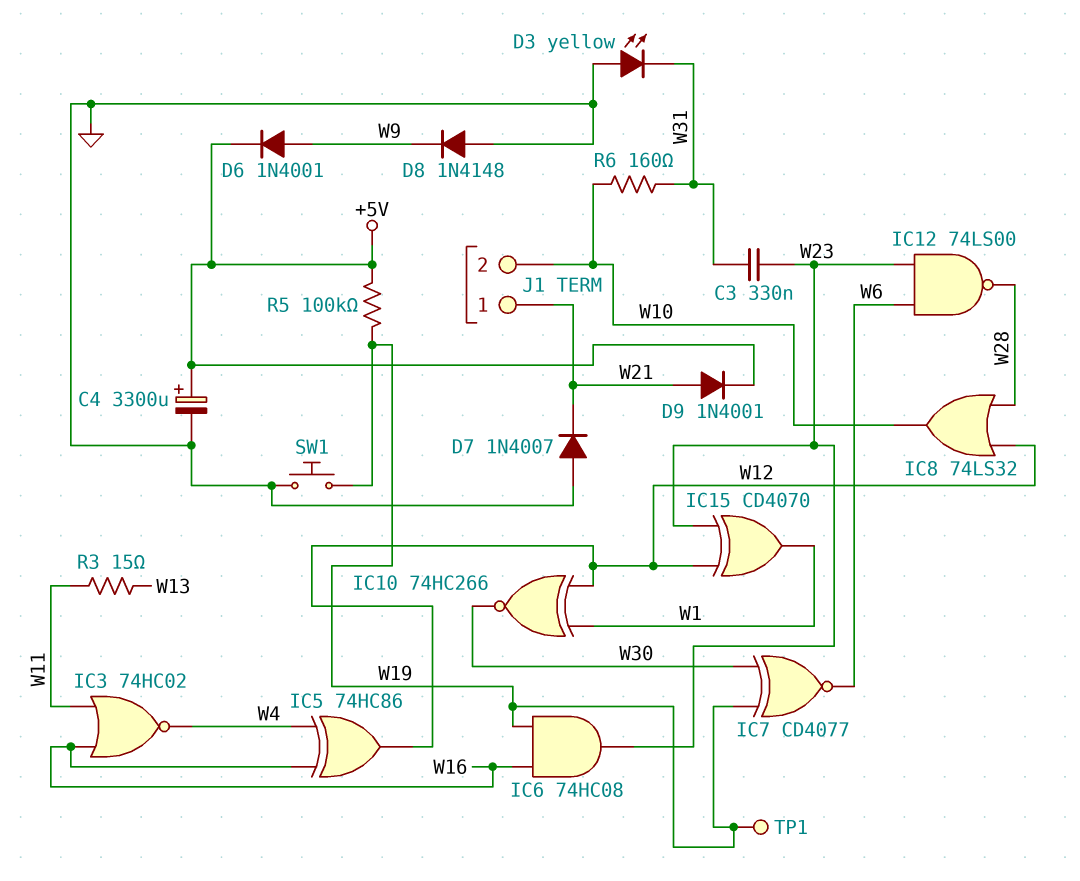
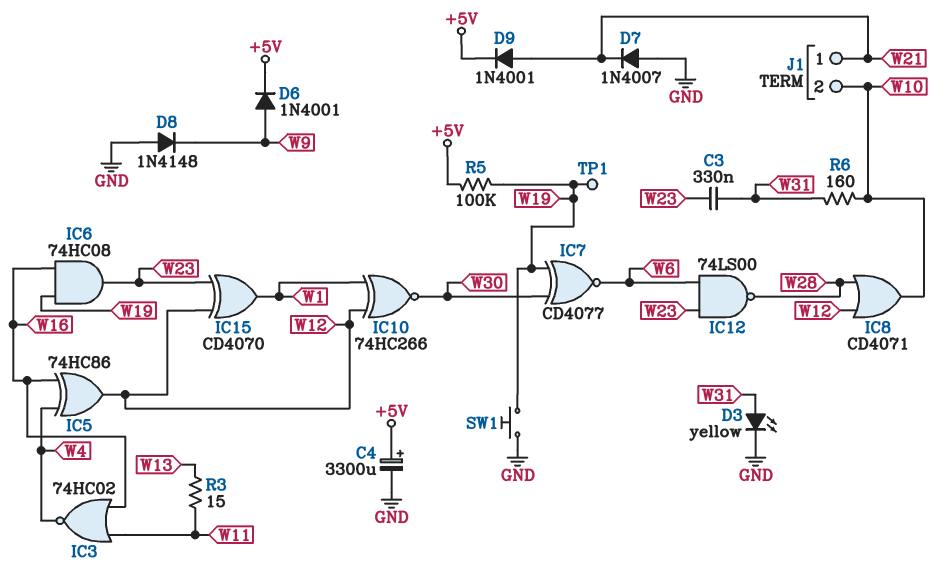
D3: LED yellow (A GND, K W31) -> LED yellow (A W31, K GND)
IC8: OR 74LS32 (in W12, in W28, out W10) -> OR CD4071 (in W12, in W28, out W10)

